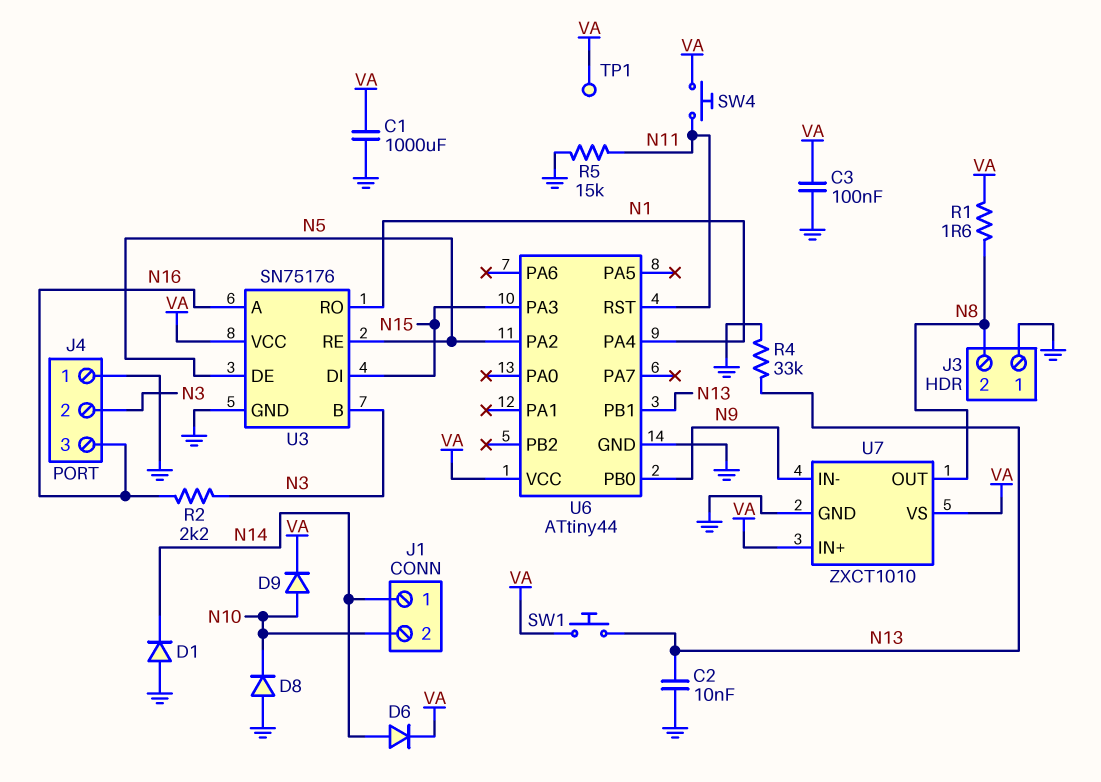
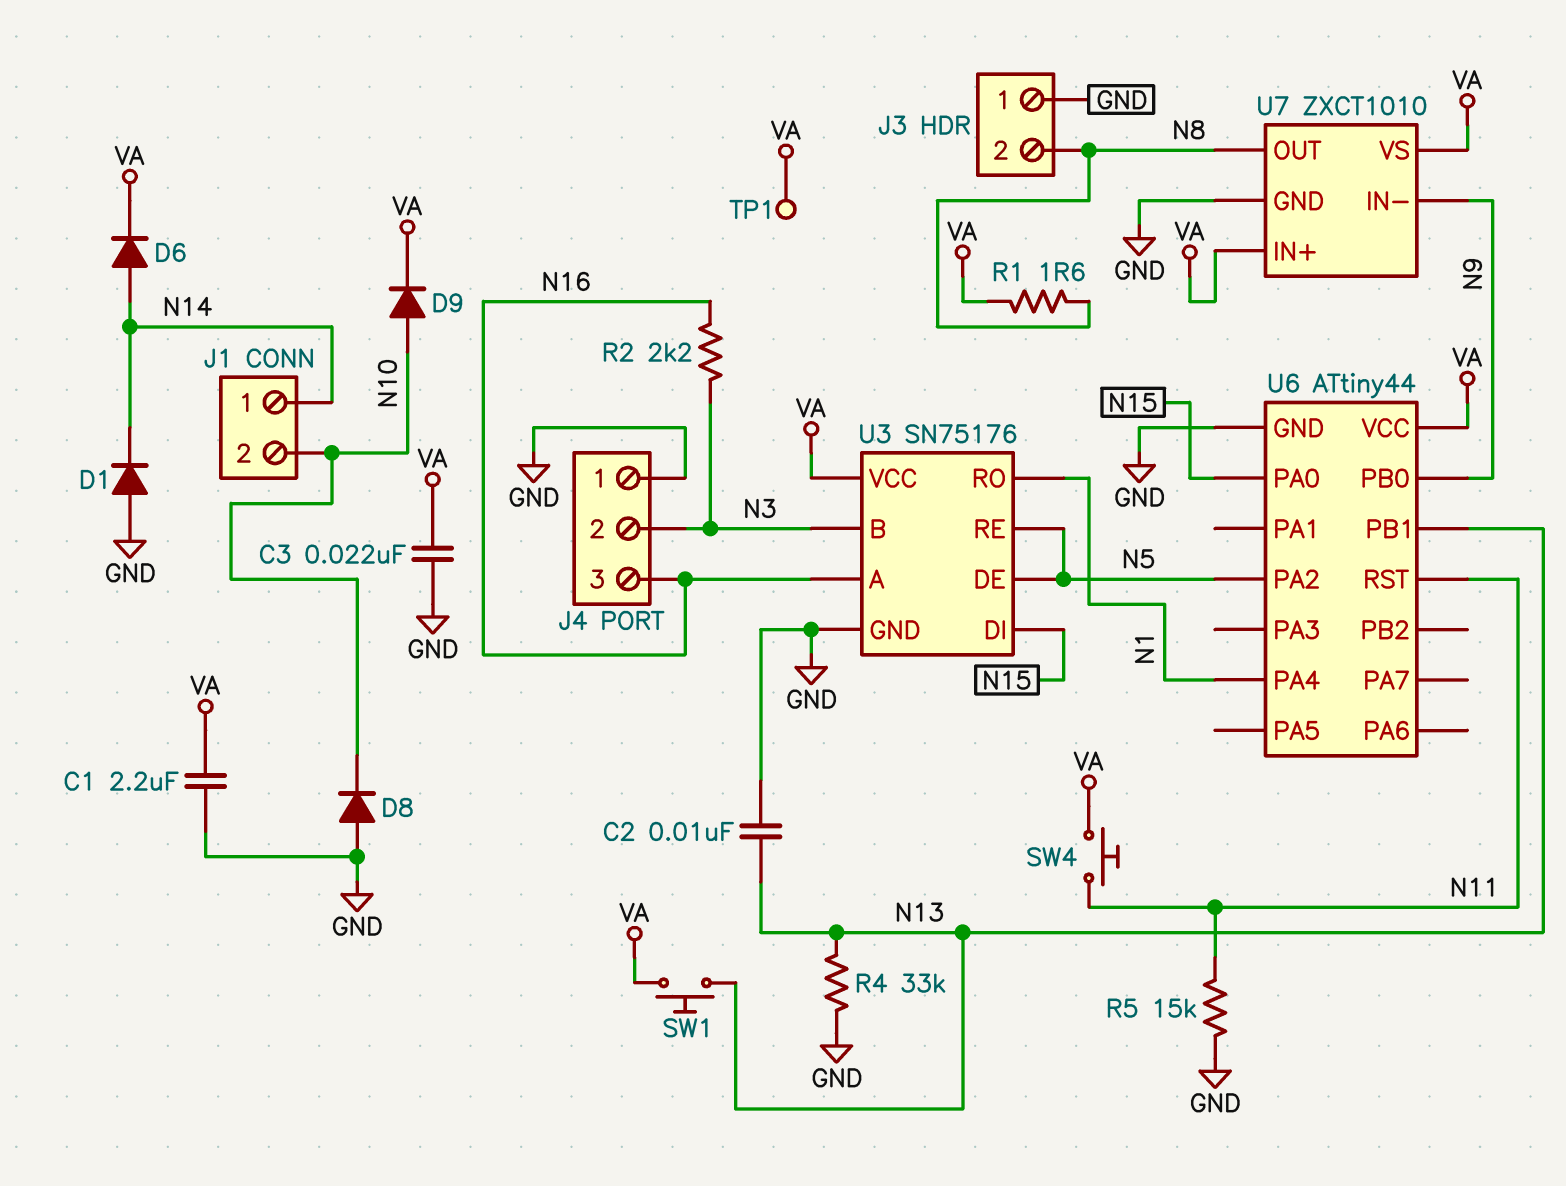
C1: 1000uF (GND, VA) -> 2.2uF (GND, VA)
C3: 100nF (GND, VA) -> 22nF (GND, VA)
U6 pin PA0: none -> N15
U6 pin PA3: N15 -> none

